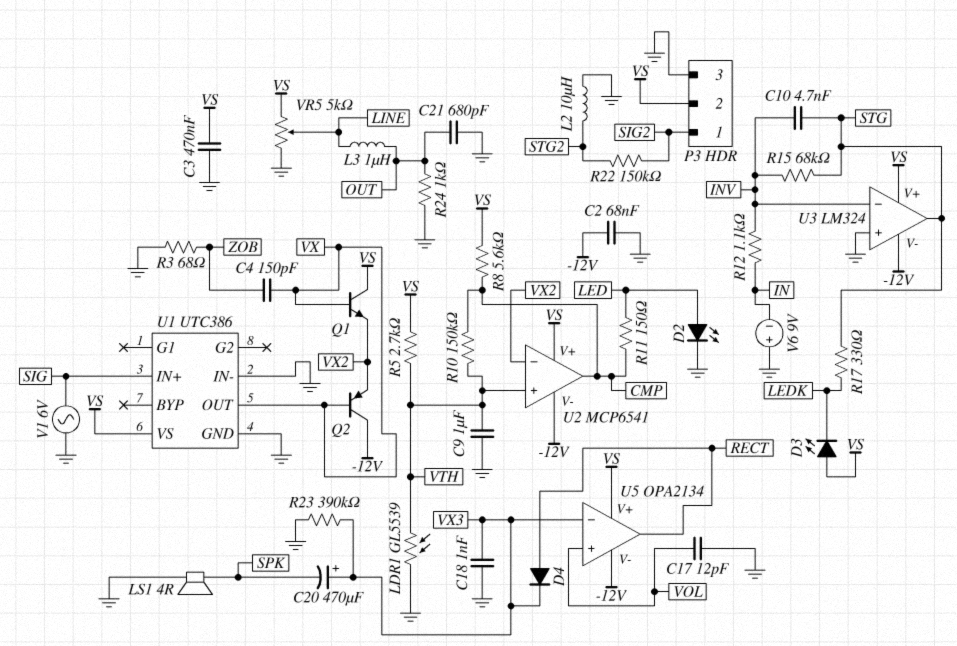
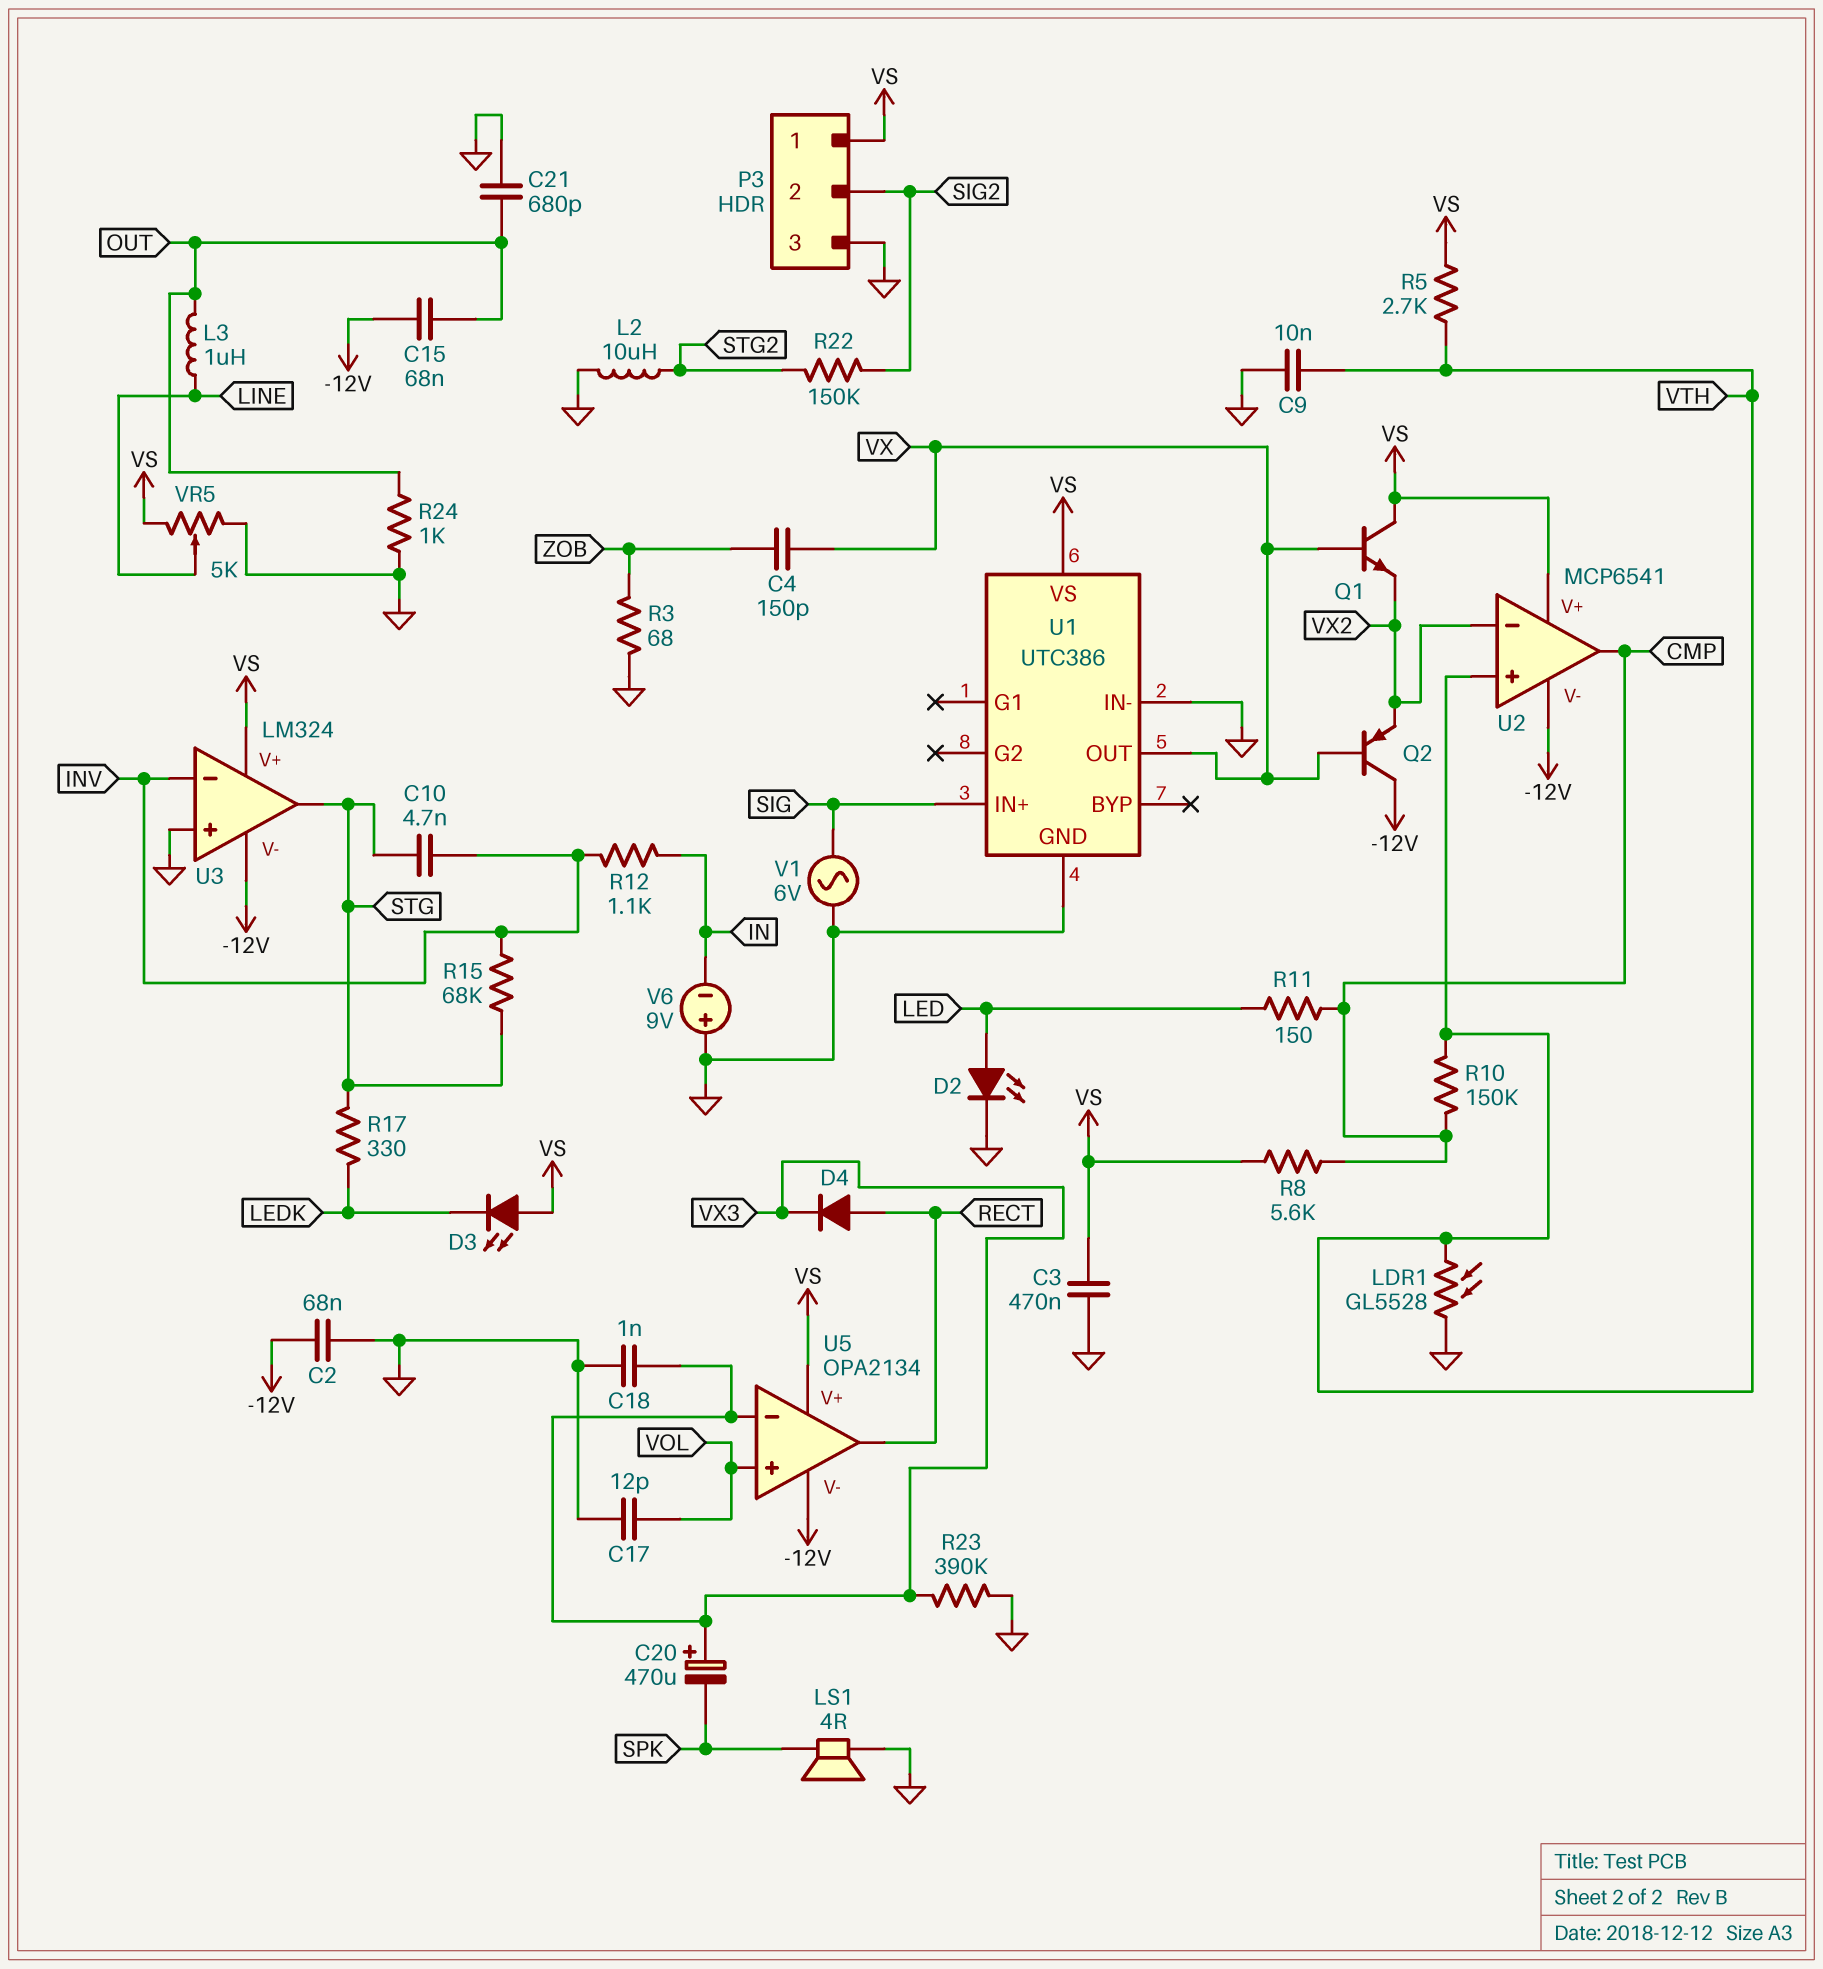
C9: 1uF (GND, VTH) -> 10nF (GND, VTH)
C15: none -> 68nF (-12V, OUT)
LDR1: GL5539 (GND, VTH) -> GL5528 (GND, VTH)
P3 pin 1: SIG2 -> VS
P3 pin 2: VS -> SIG2

